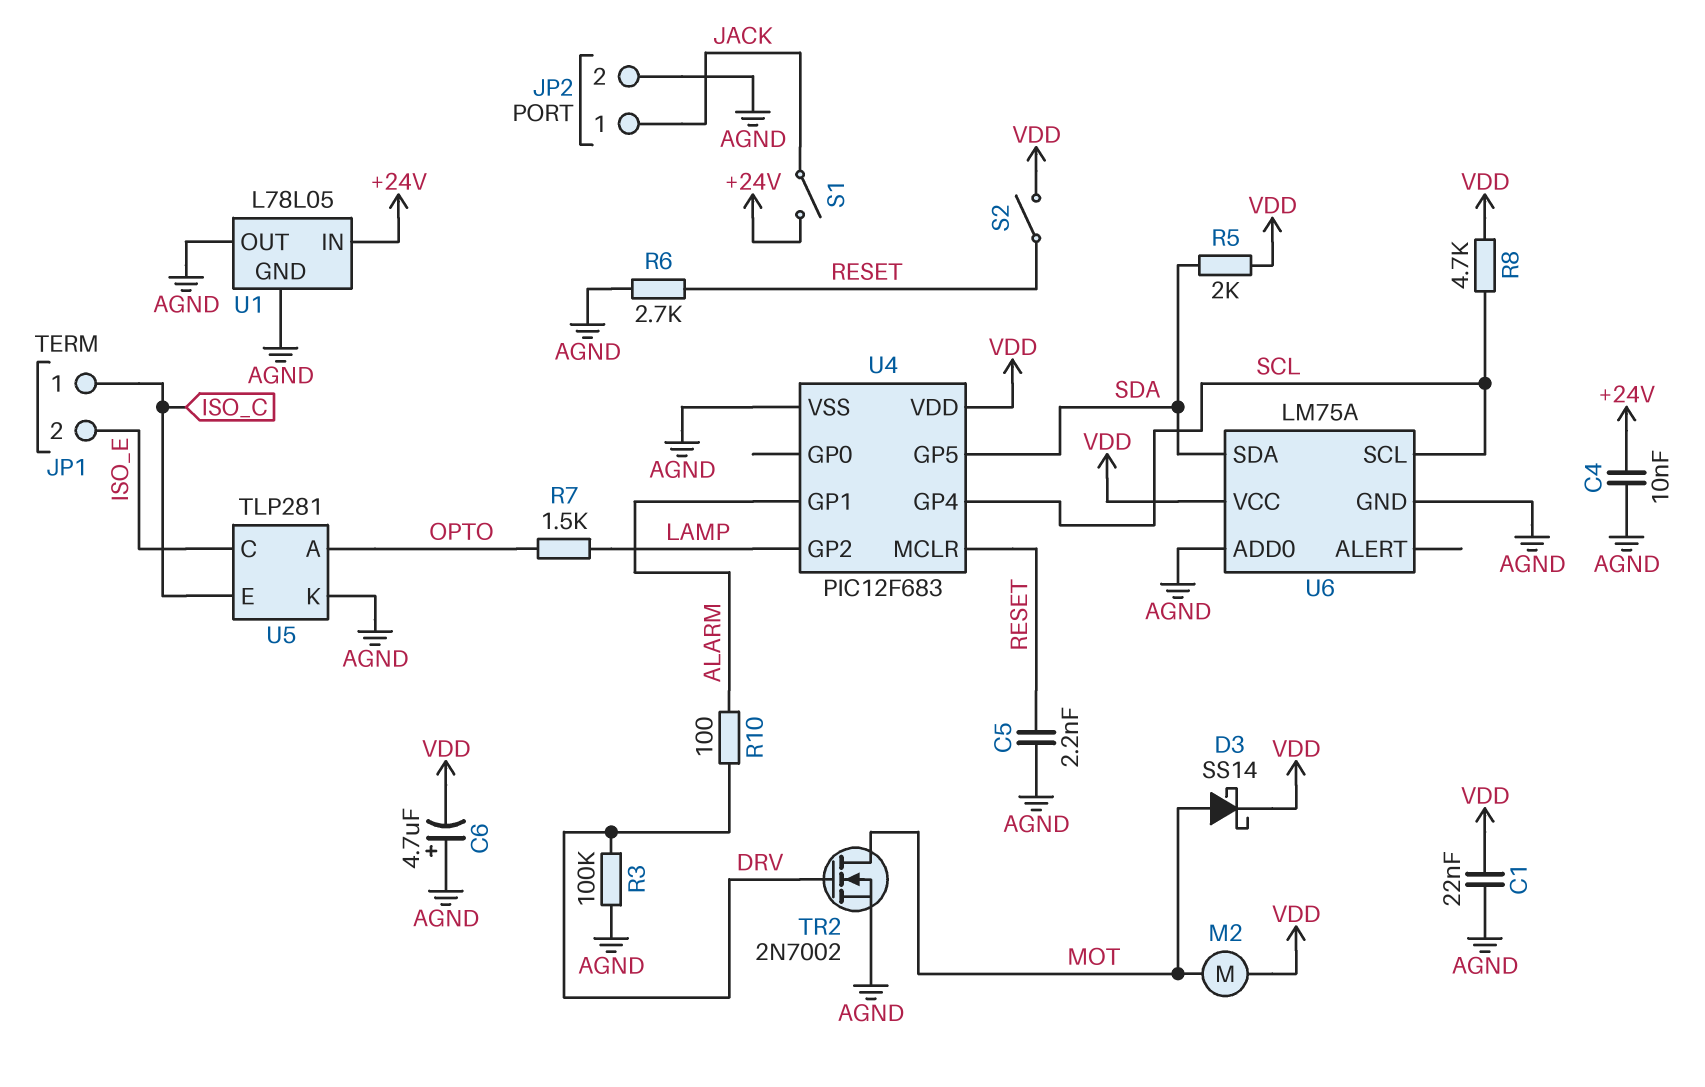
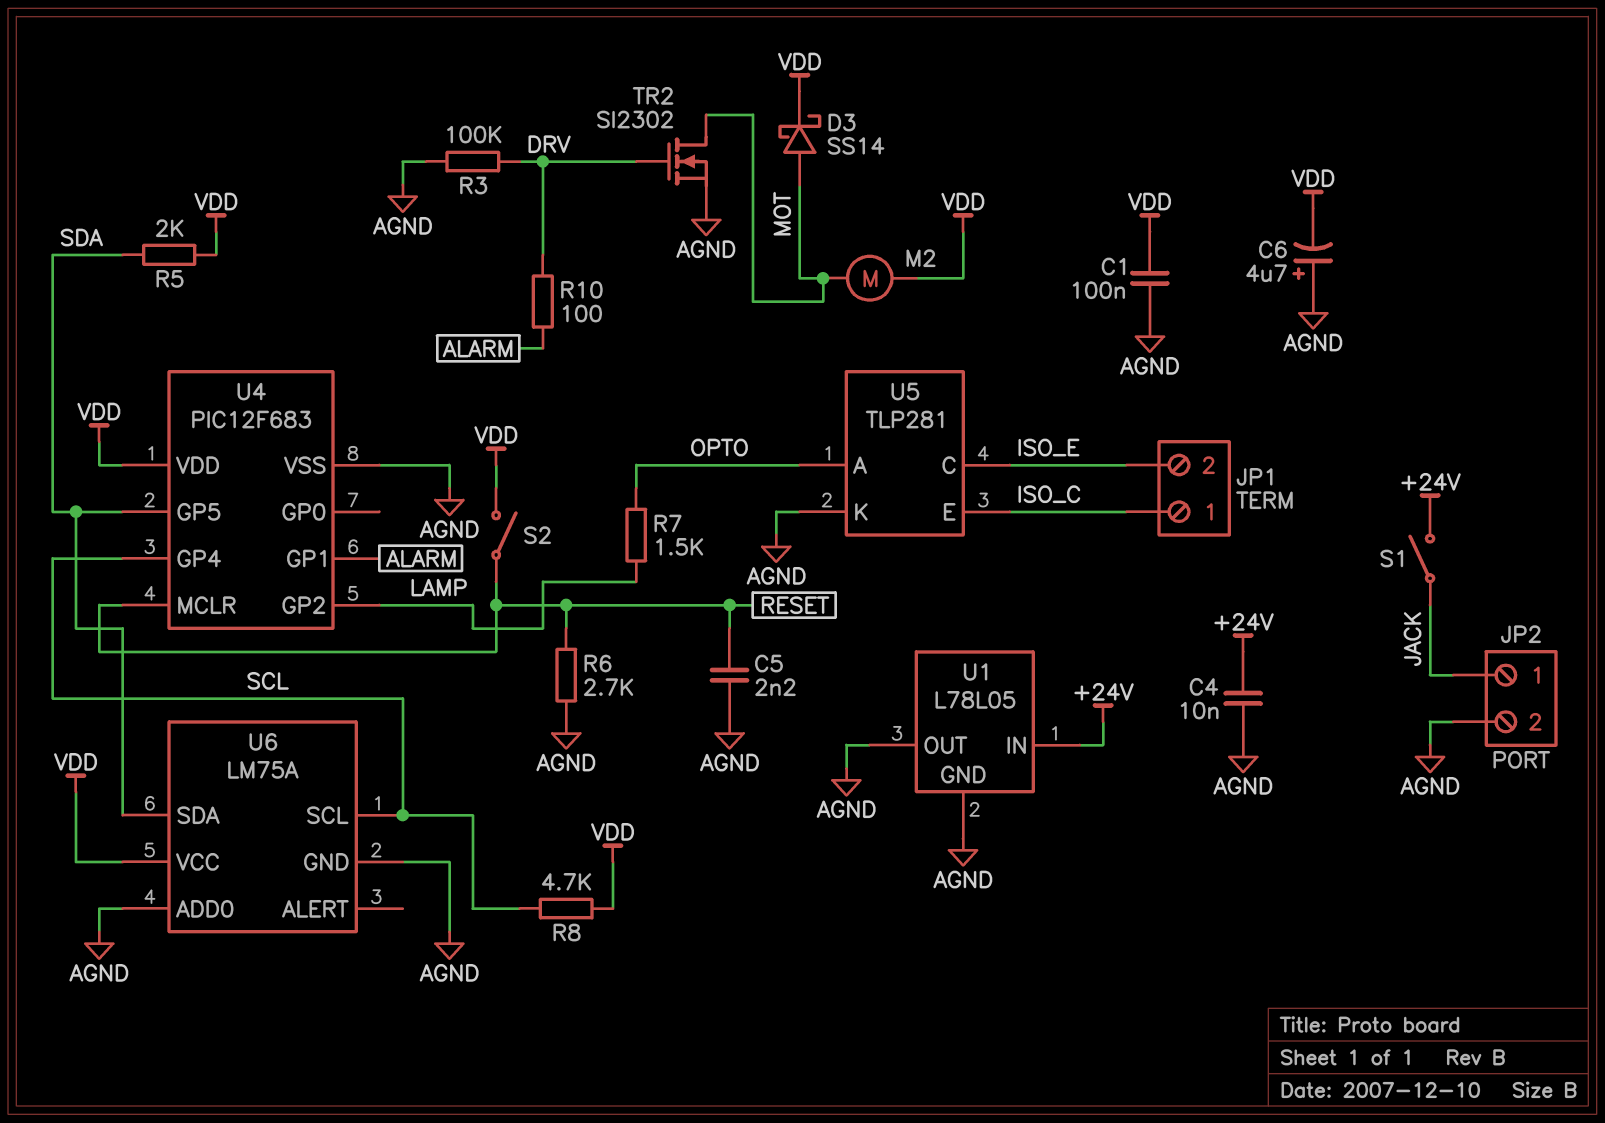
C1: 22nF (AGND, VDD) -> 100nF (AGND, VDD)
TR2: NMOS 2N7002 (G DRV, D MOT, S AGND) -> NMOS SI2302 (G DRV, D MOT, S AGND)

